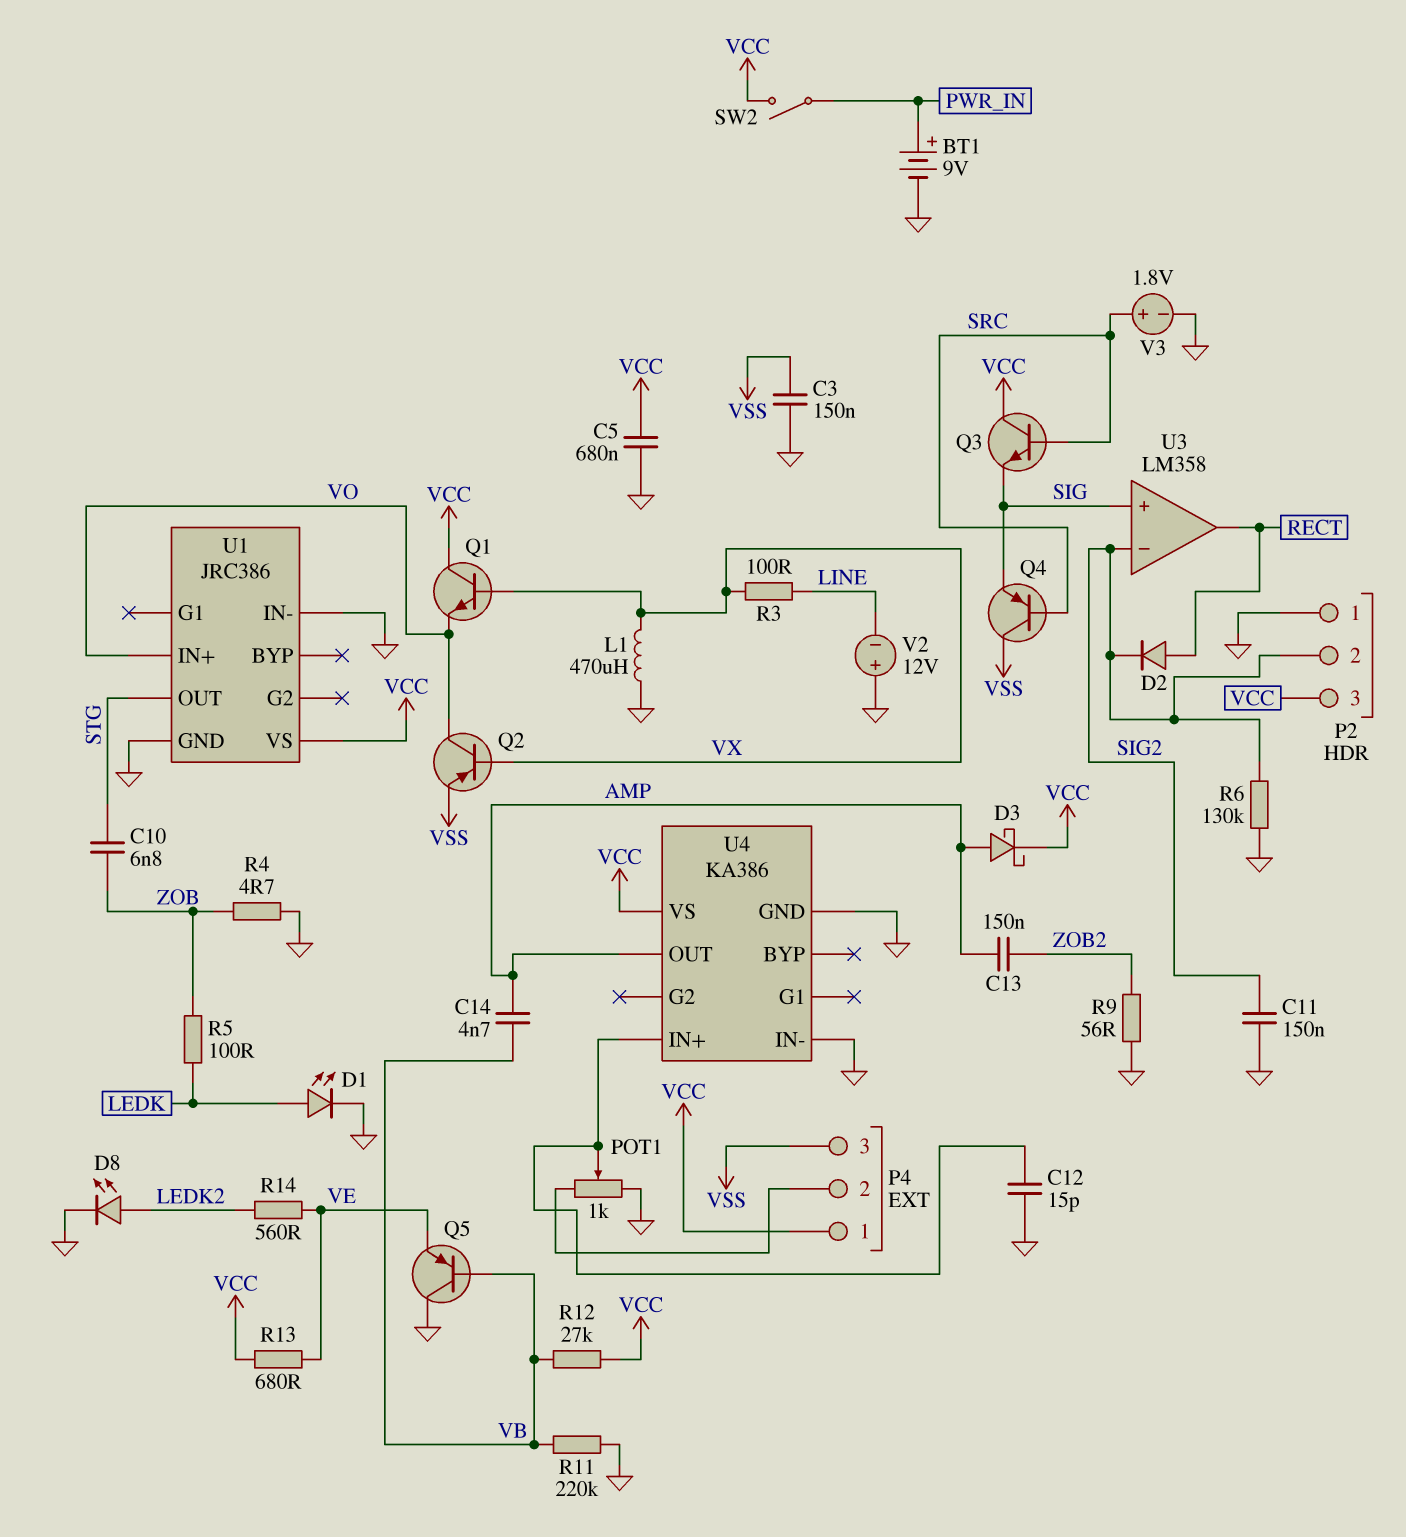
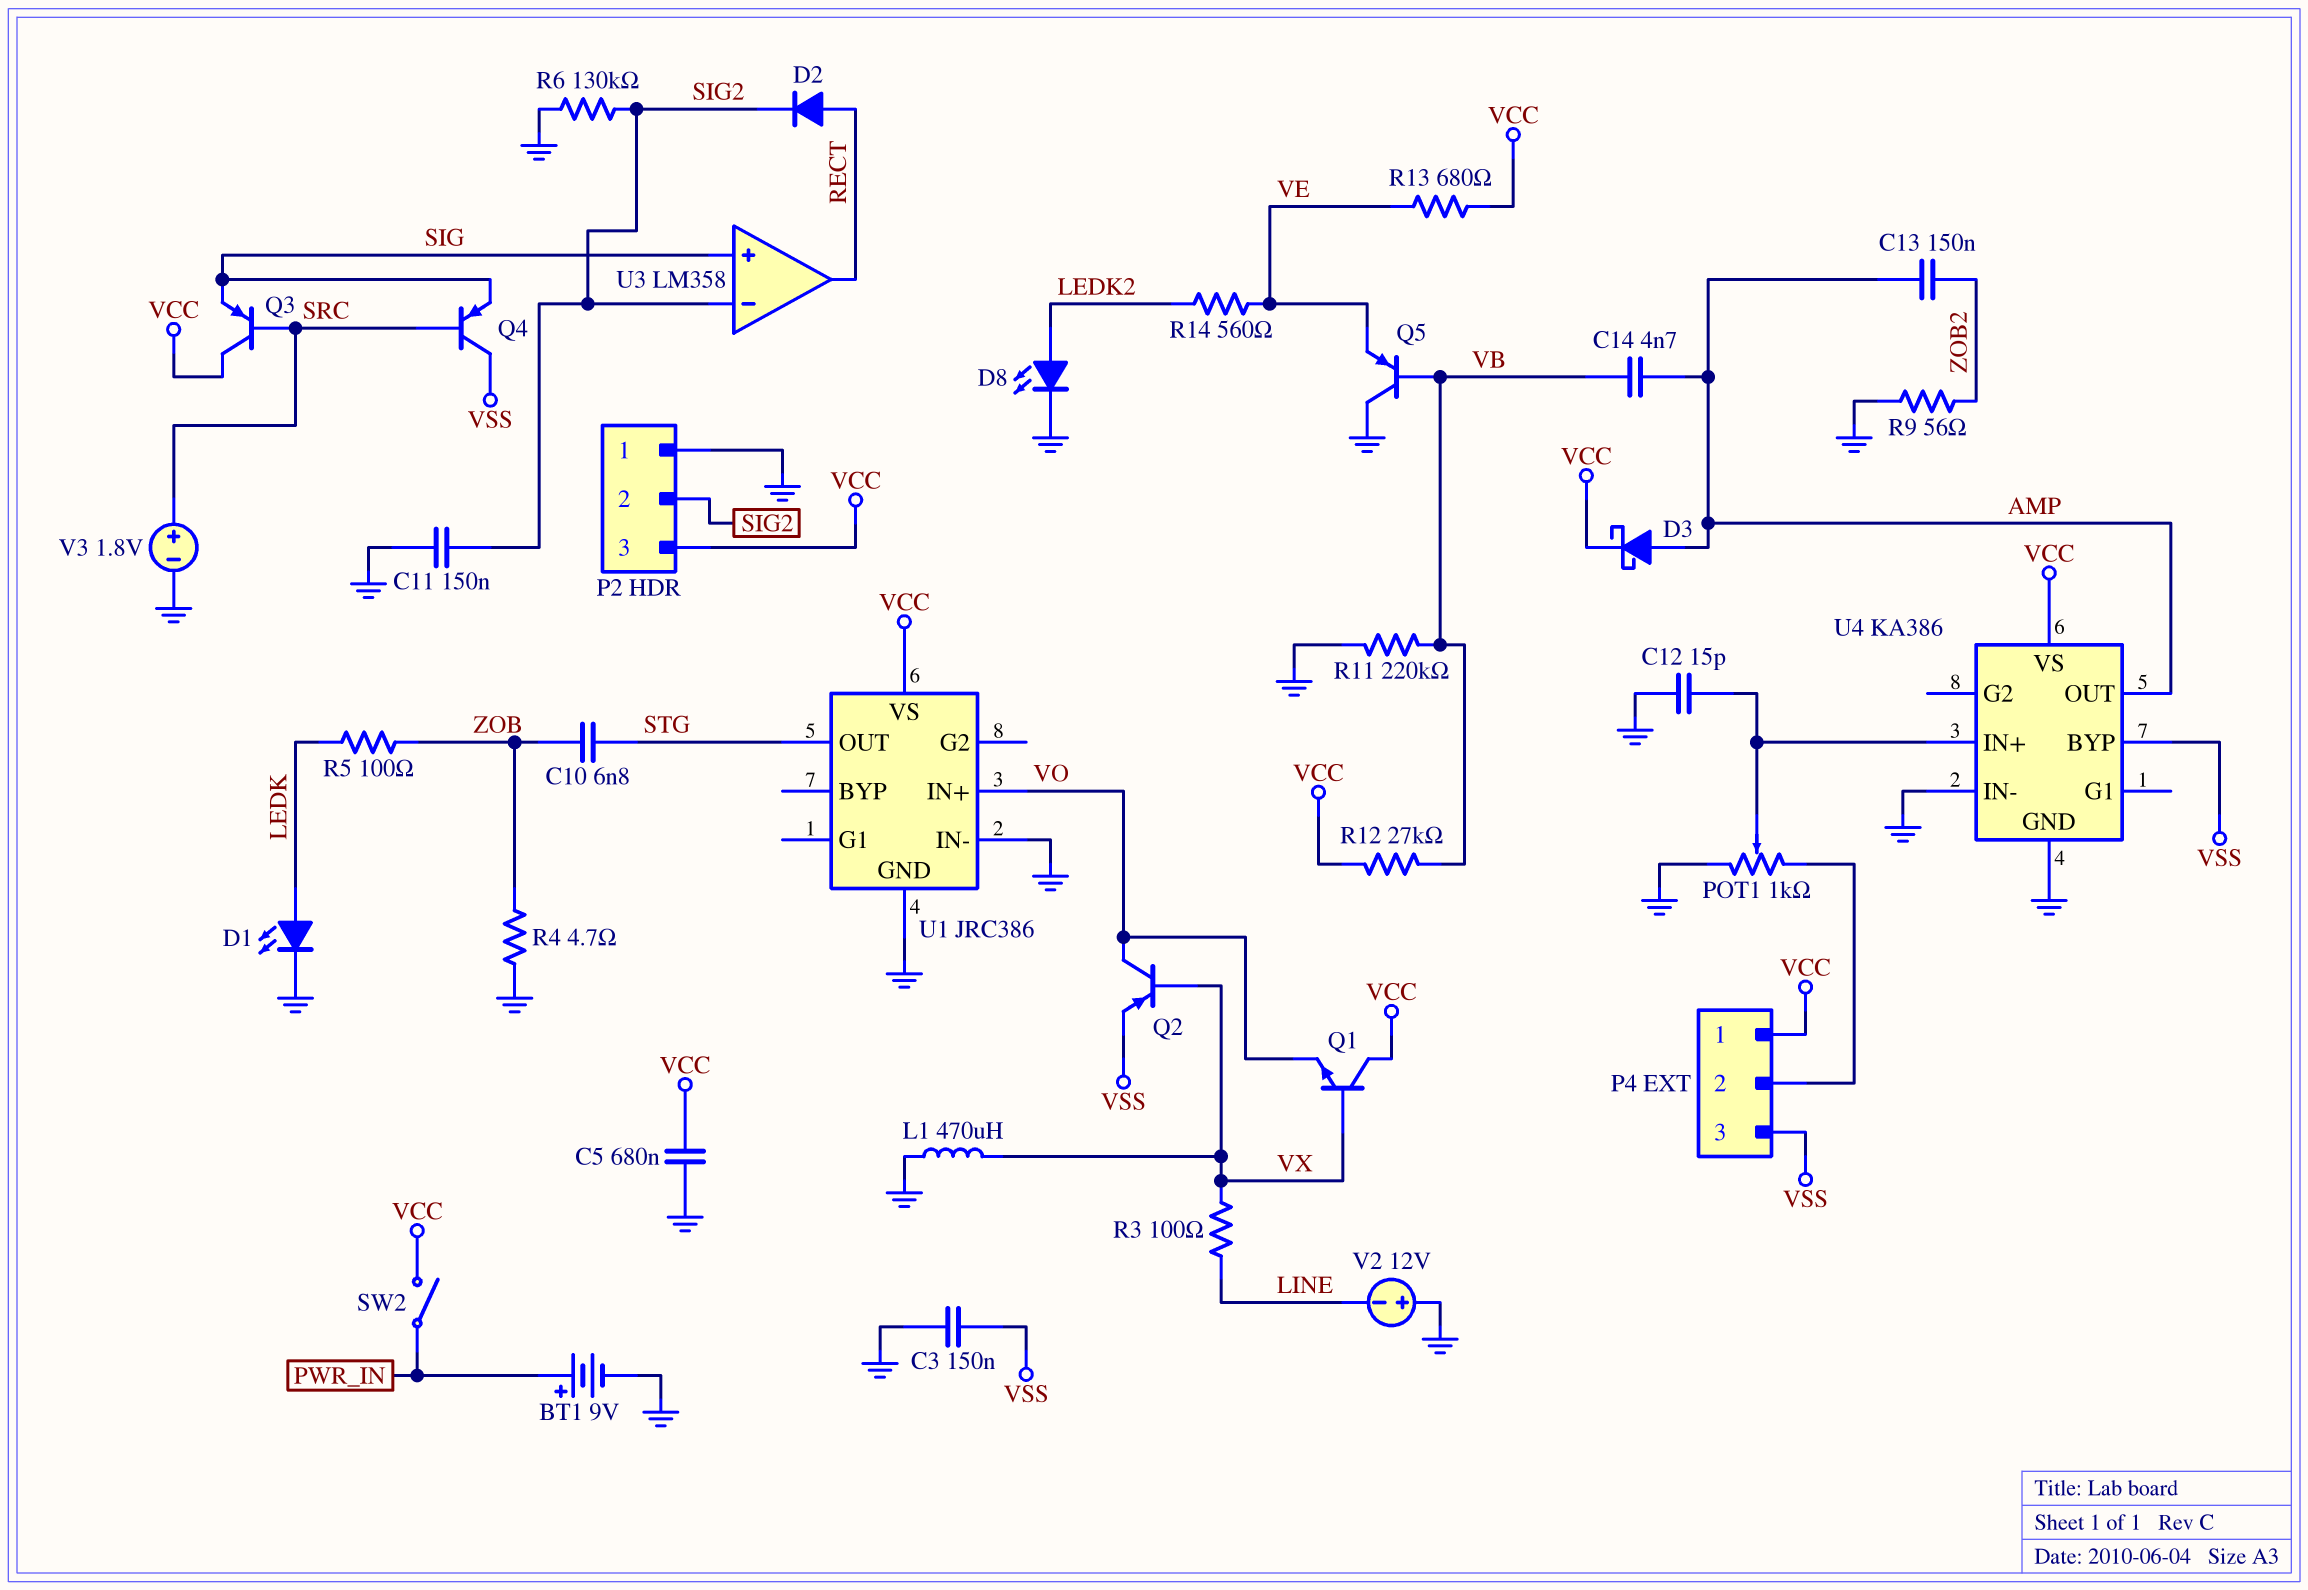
Q3: NPN (B SRC, C VCC, E SIG) -> PNP (B SRC, C VCC, E SIG)
U4 pin BYP: none -> VSS

